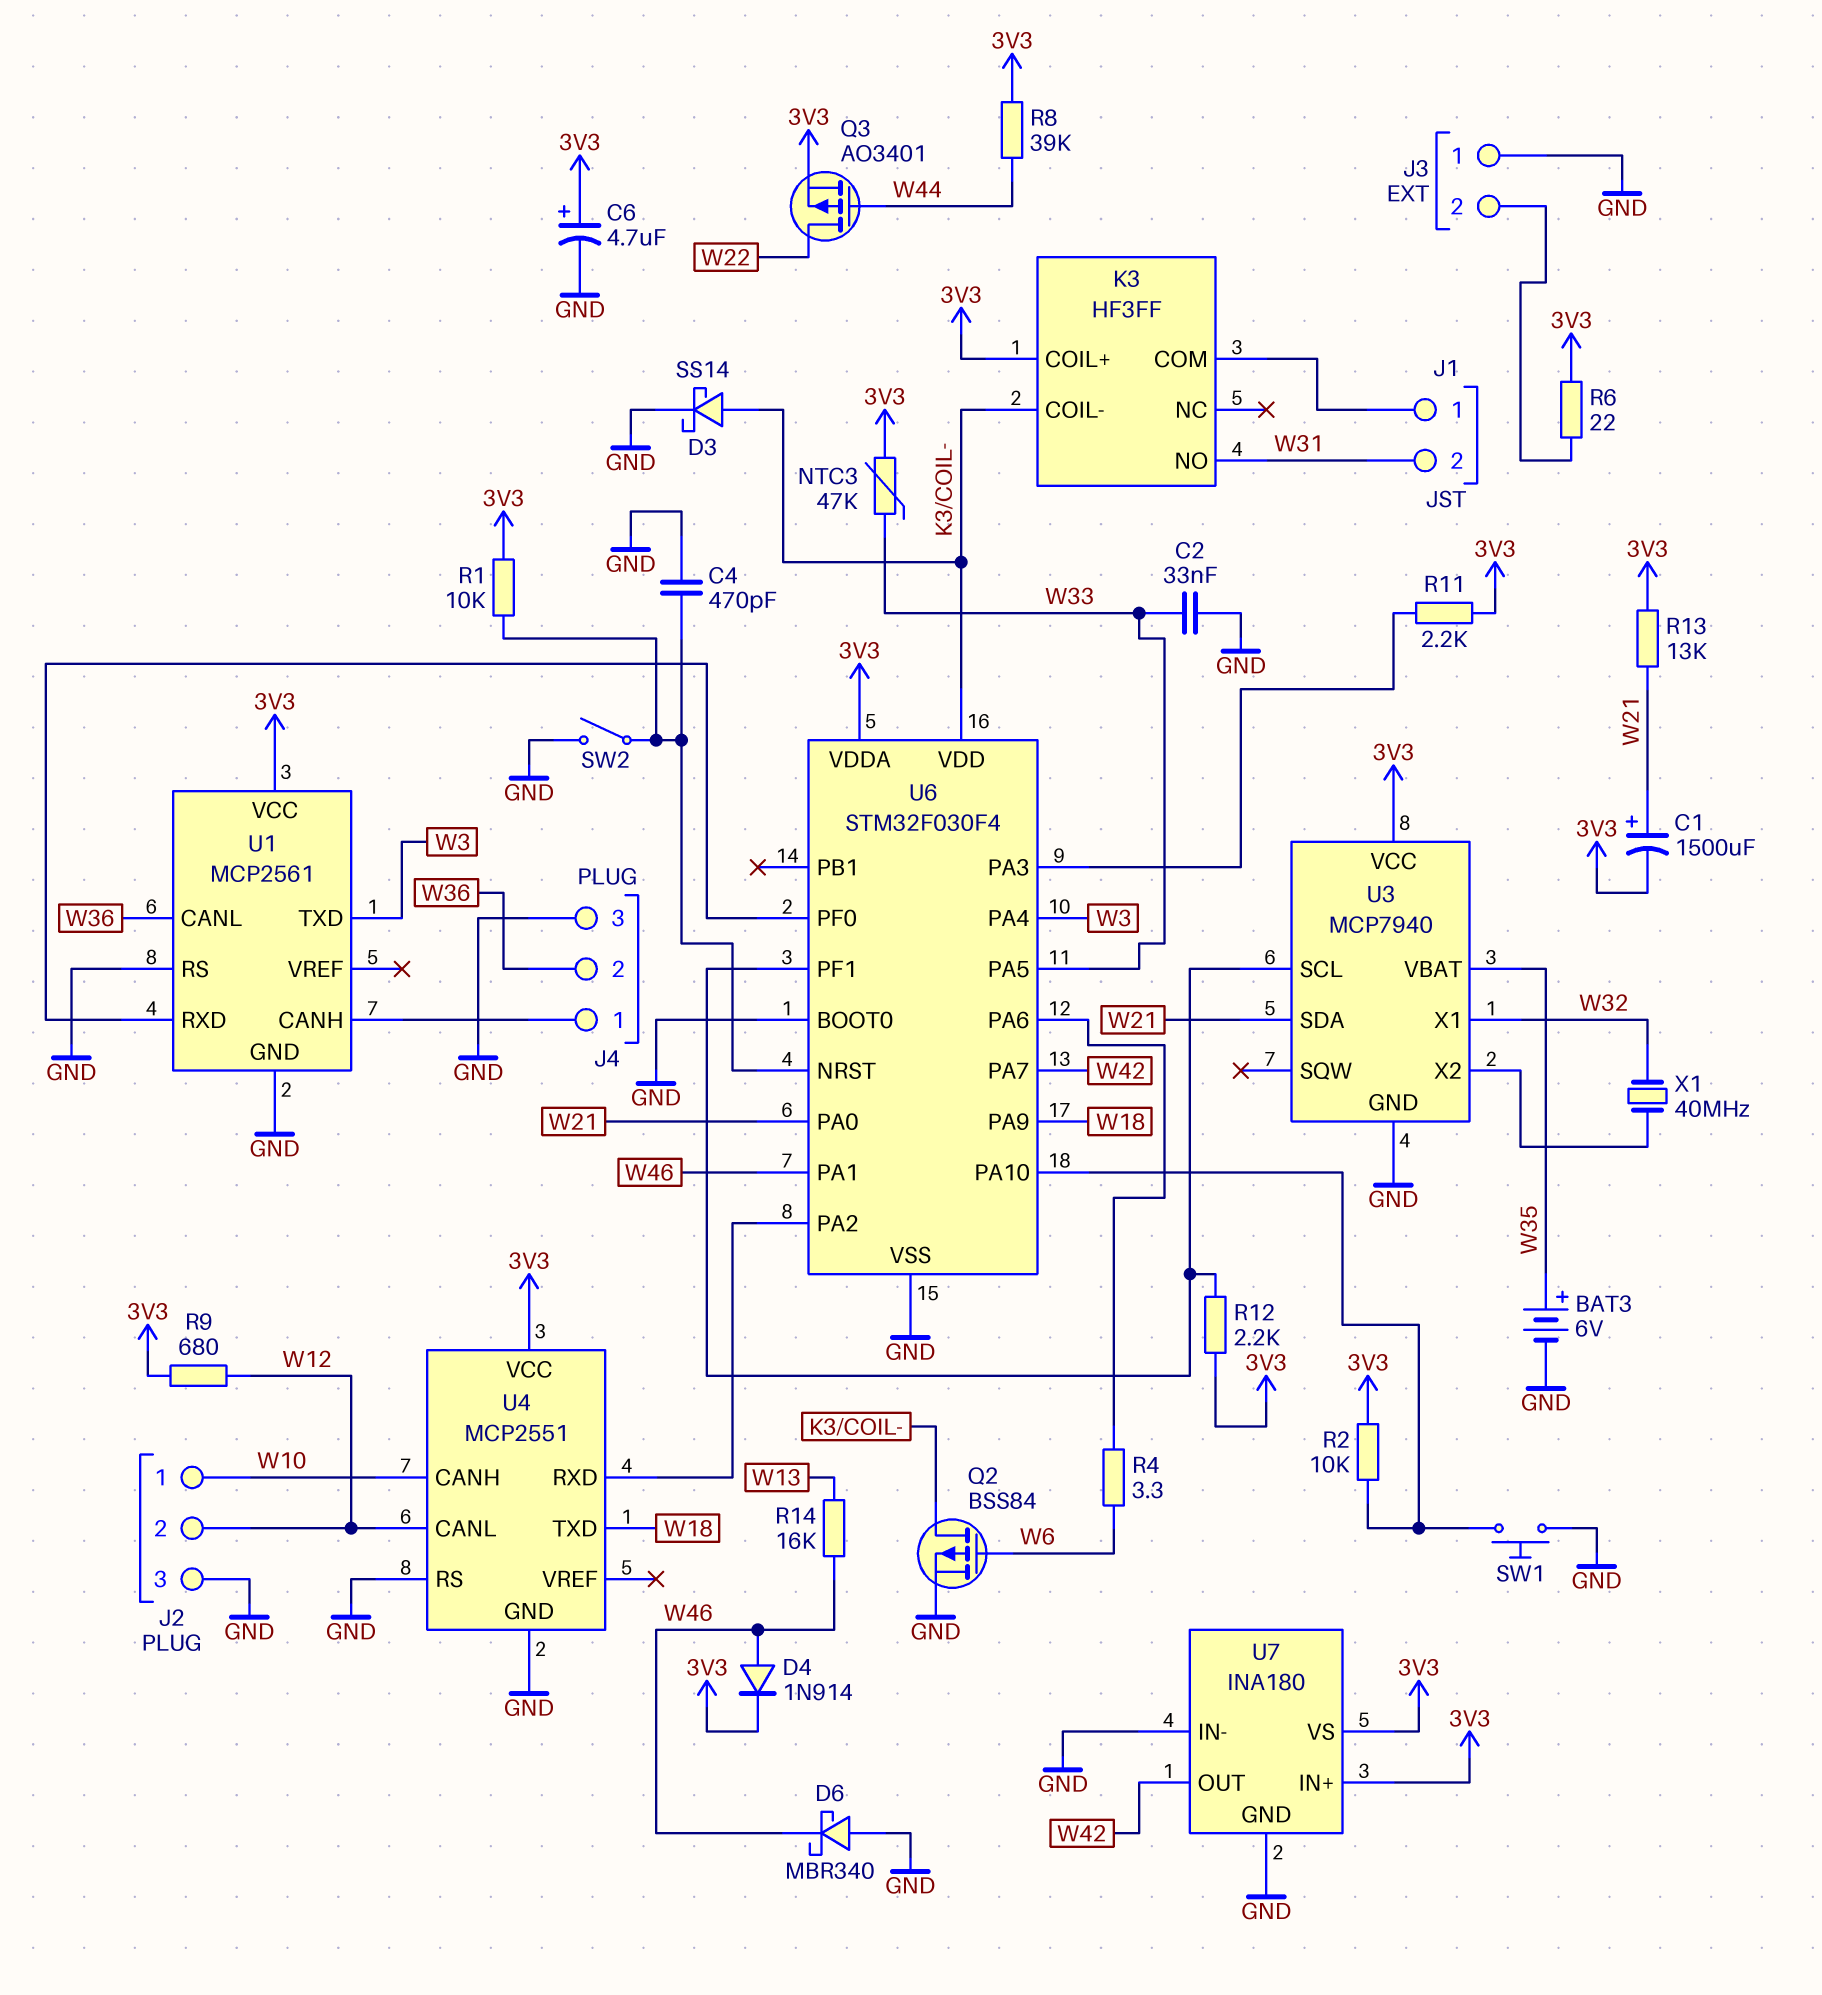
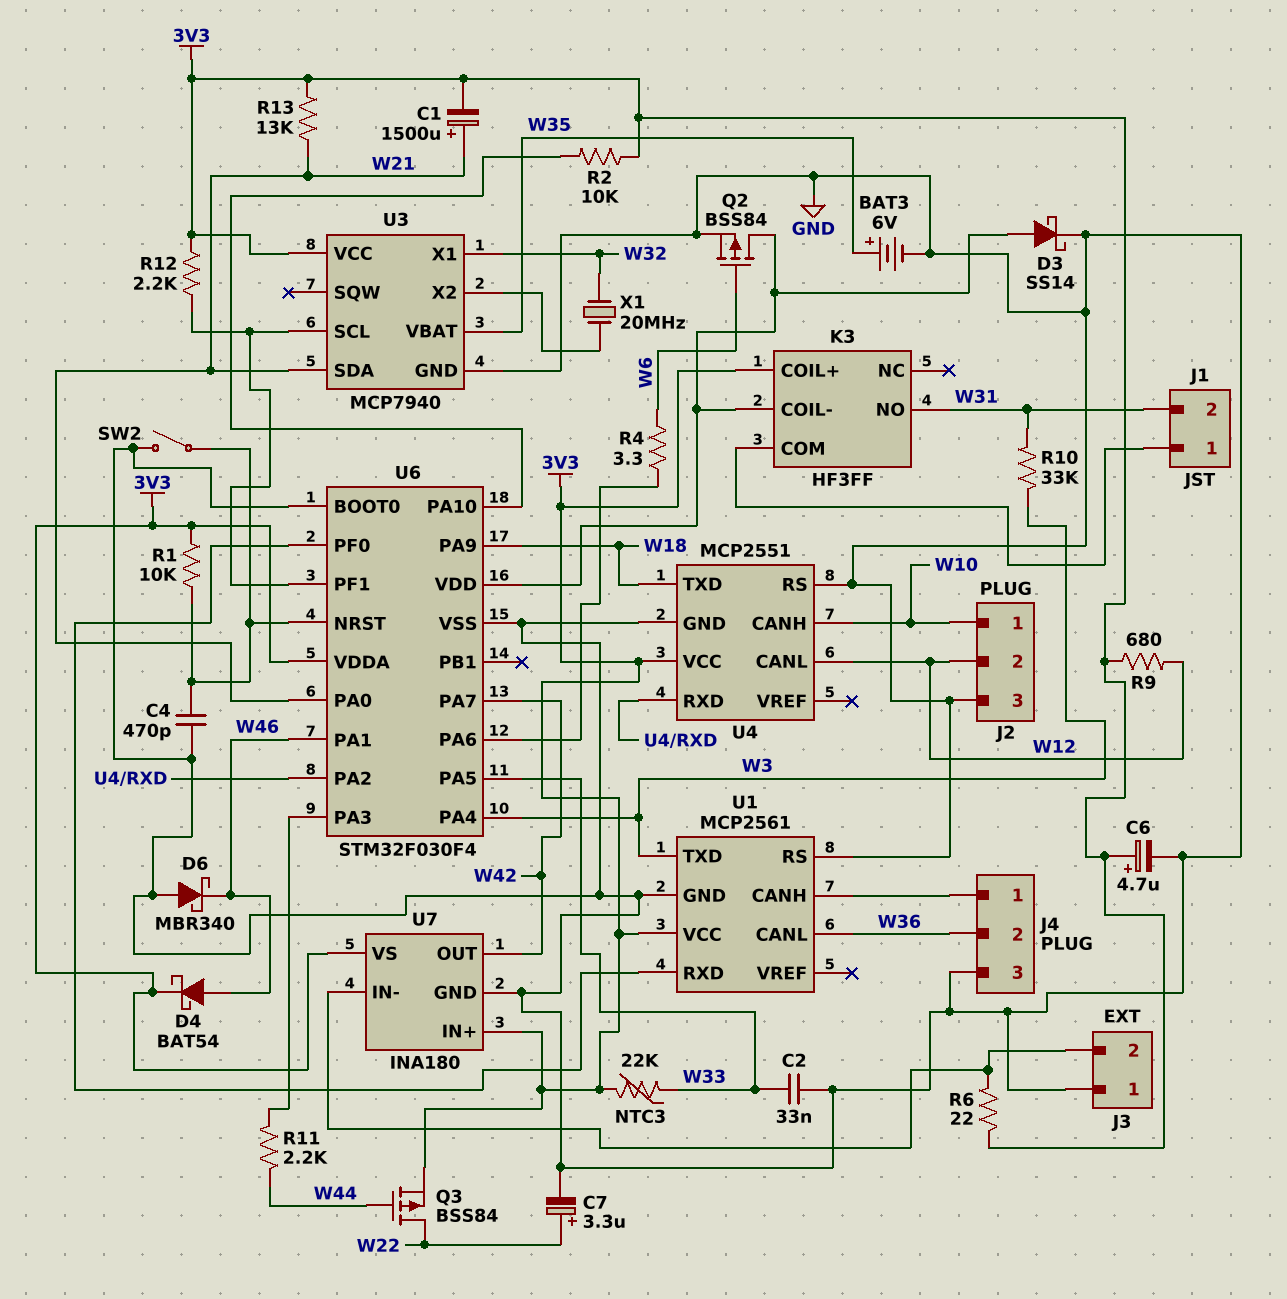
C7: none -> 3.3uF (plus W22, minus GND)
D4: diode 1N914 (A W46, K 3V3) -> schottky BAT54 (A W46, K 3V3)
NTC3: 47k (3V3, W33) -> 22k (3V3, W33)
Q3: PMOS AO3401 (G W44, D W22, S 3V3) -> PMOS BSS84 (G W44, D W22, S 3V3)
R8: 39k (3V3, W44) -> none
R10: none -> 33k (W3, W31)
R11: 2.2k (3V3, U6/PA3) -> 2.2k (U6/PA3, W44)
R14: 16k (W13, W46) -> none
SW1: button (GND, U6/PA10) -> none
U7 pin IN-: GND -> J3/2
X1: 40MHz (U3/X2, W32) -> 20MHz (U3/X2, W32)

